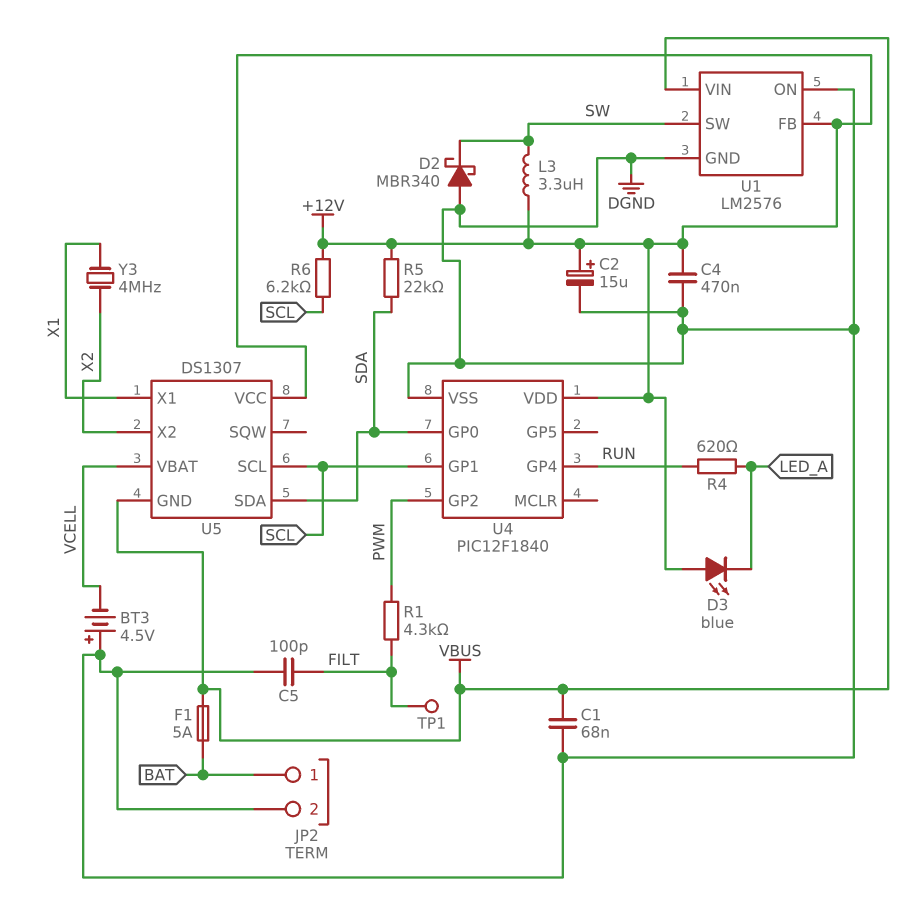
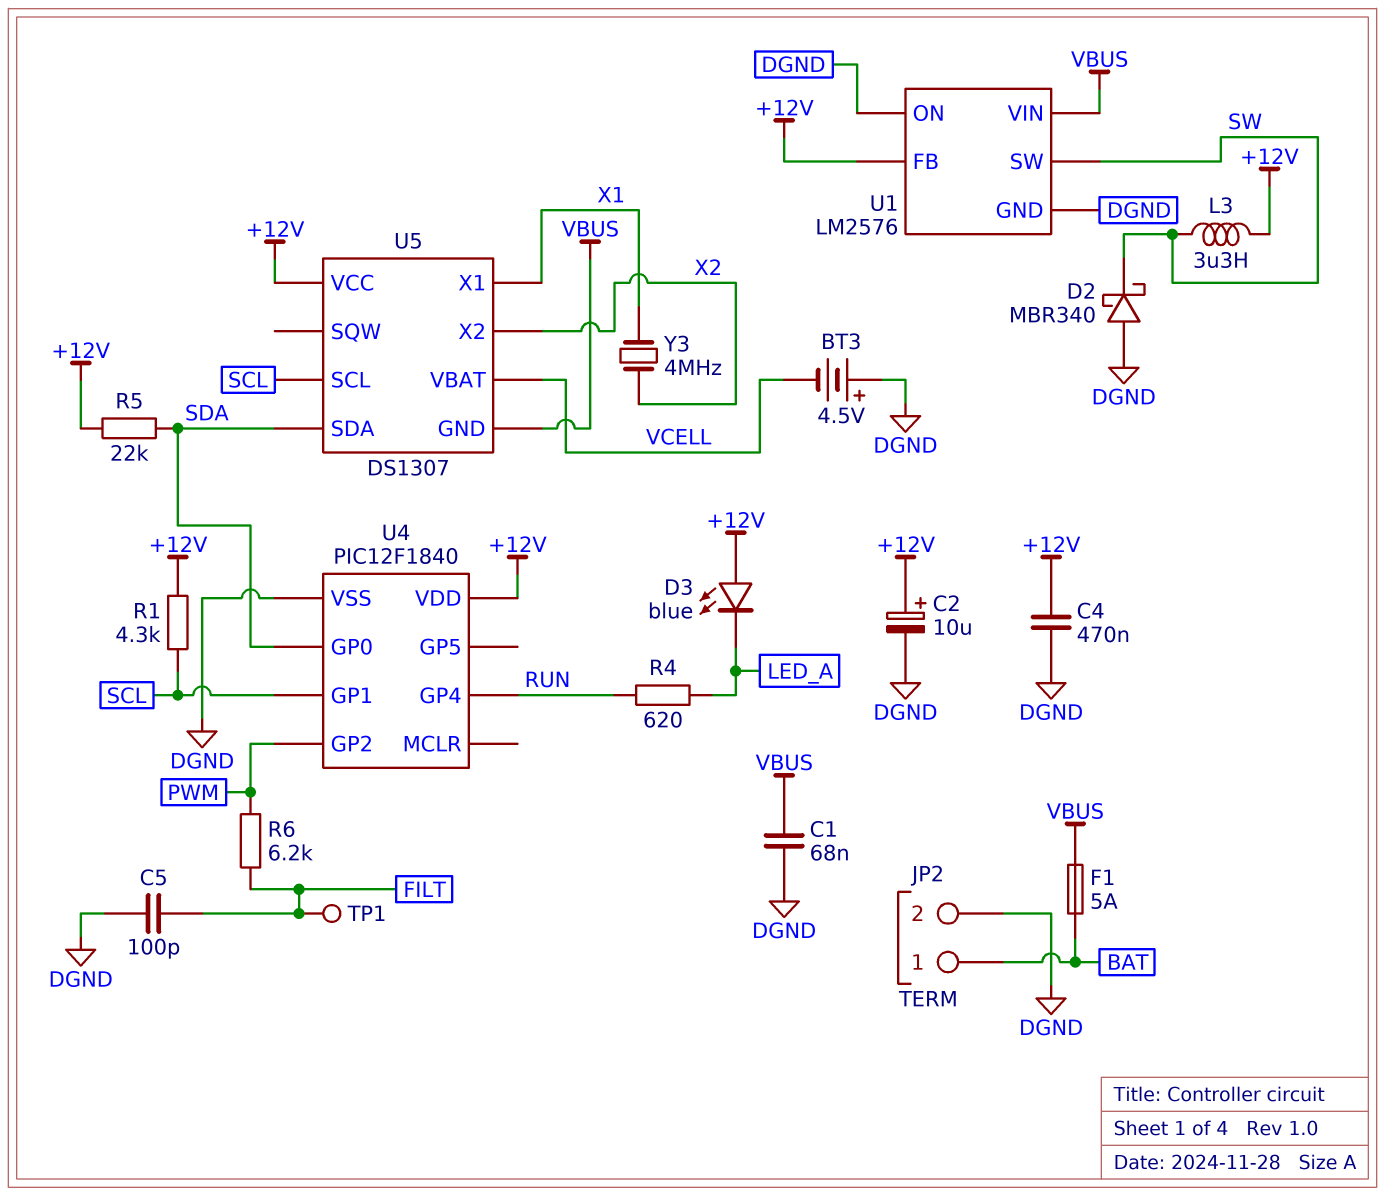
C2: 15uF (plus +12V, minus DGND) -> 10uF (plus +12V, minus DGND)
R1: 4.3k (FILT, PWM) -> 4.3k (+12V, SCL)
R6: 6.2k (+12V, SCL) -> 6.2k (FILT, PWM)

